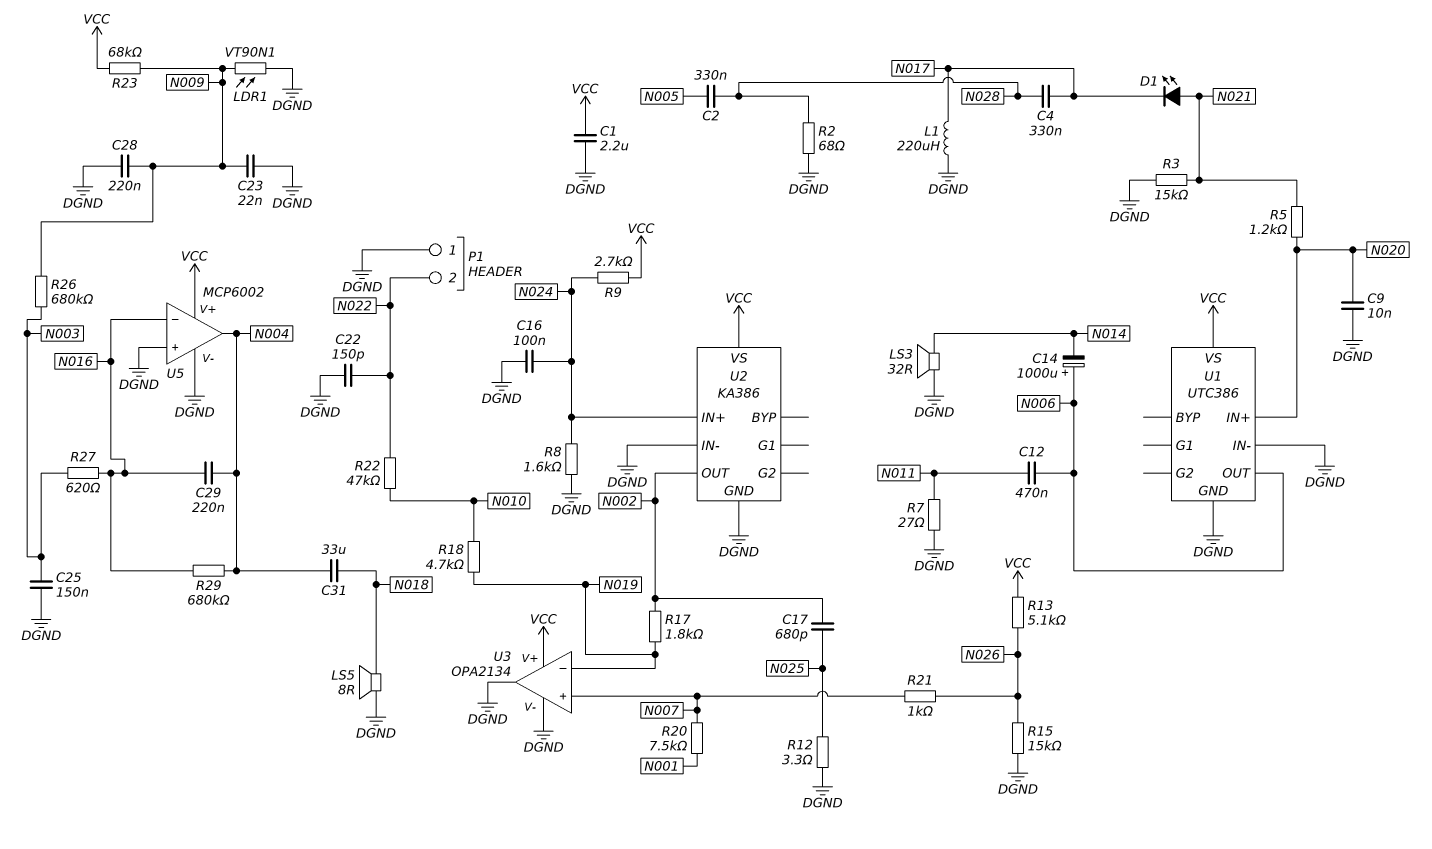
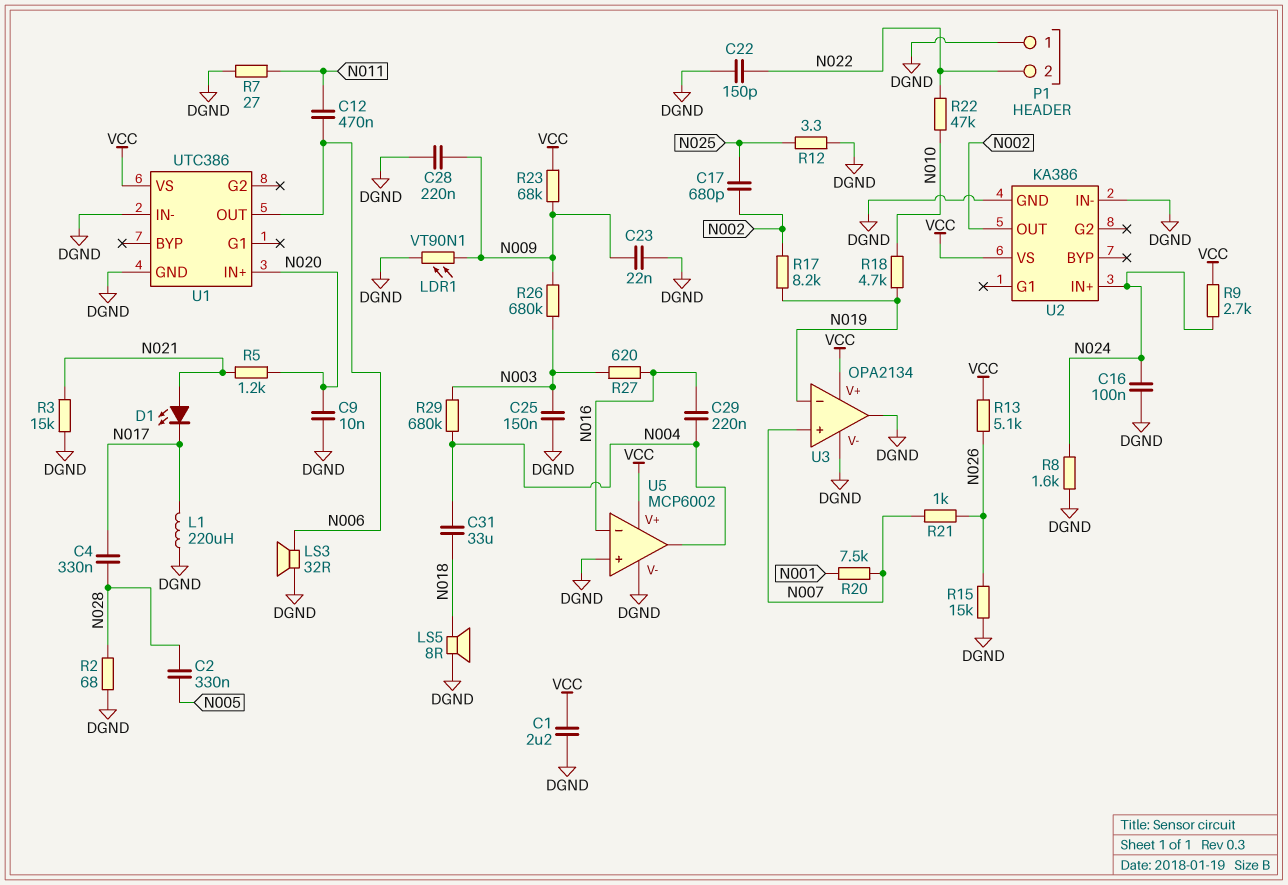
C14: 1000uF (plus N006, minus N014) -> none
LS3: speaker 32R (DGND, N014) -> speaker 32R (DGND, N006)
R17: 1.8k (N002, N019) -> 8.2k (N002, N019)
R29: 680k (N004, N016) -> 680k (N003, N004)

